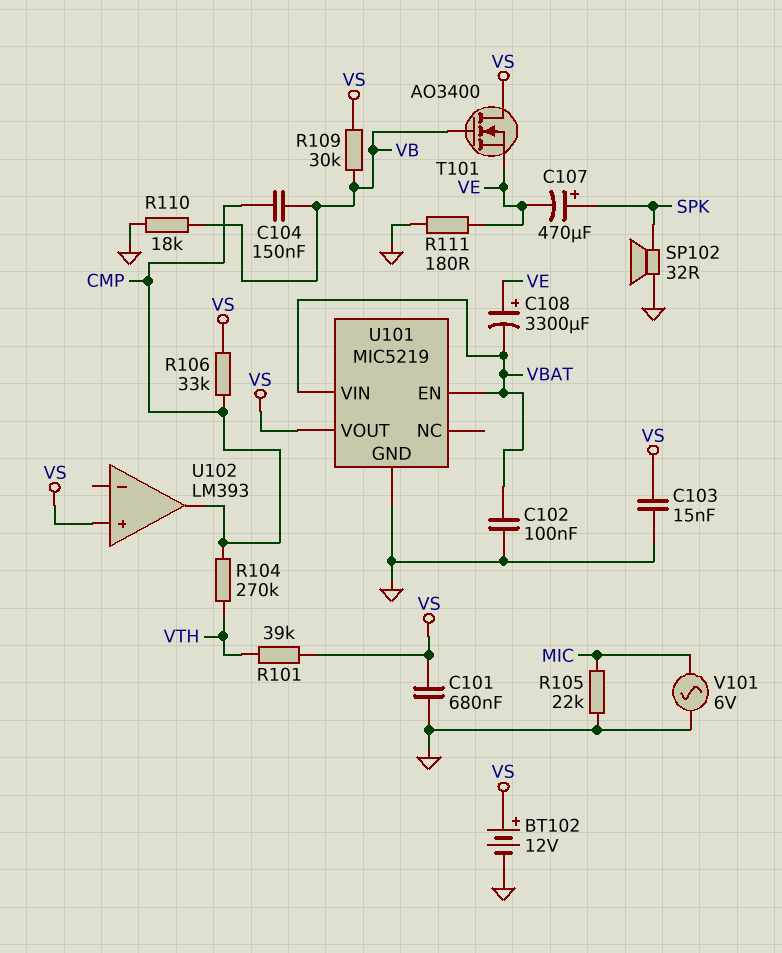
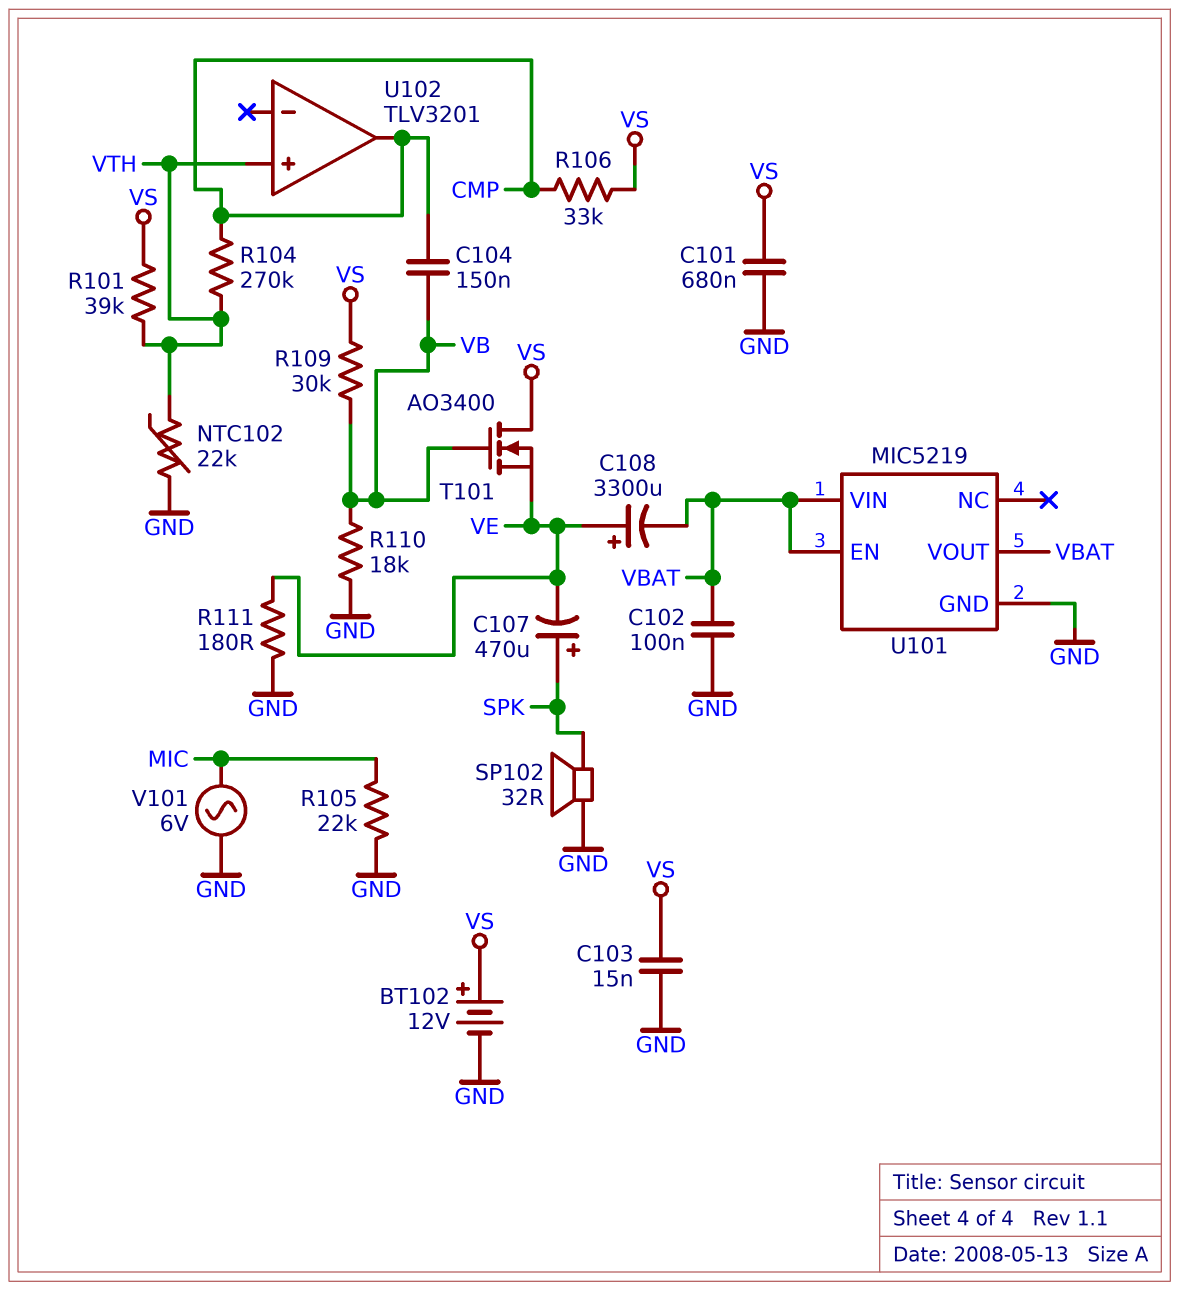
NTC102: none -> 22k (GND, VTH)
U101 pin VOUT: VS -> VBAT
U102: LM393 -> TLV3201
U102 pin in+: VS -> VTH

